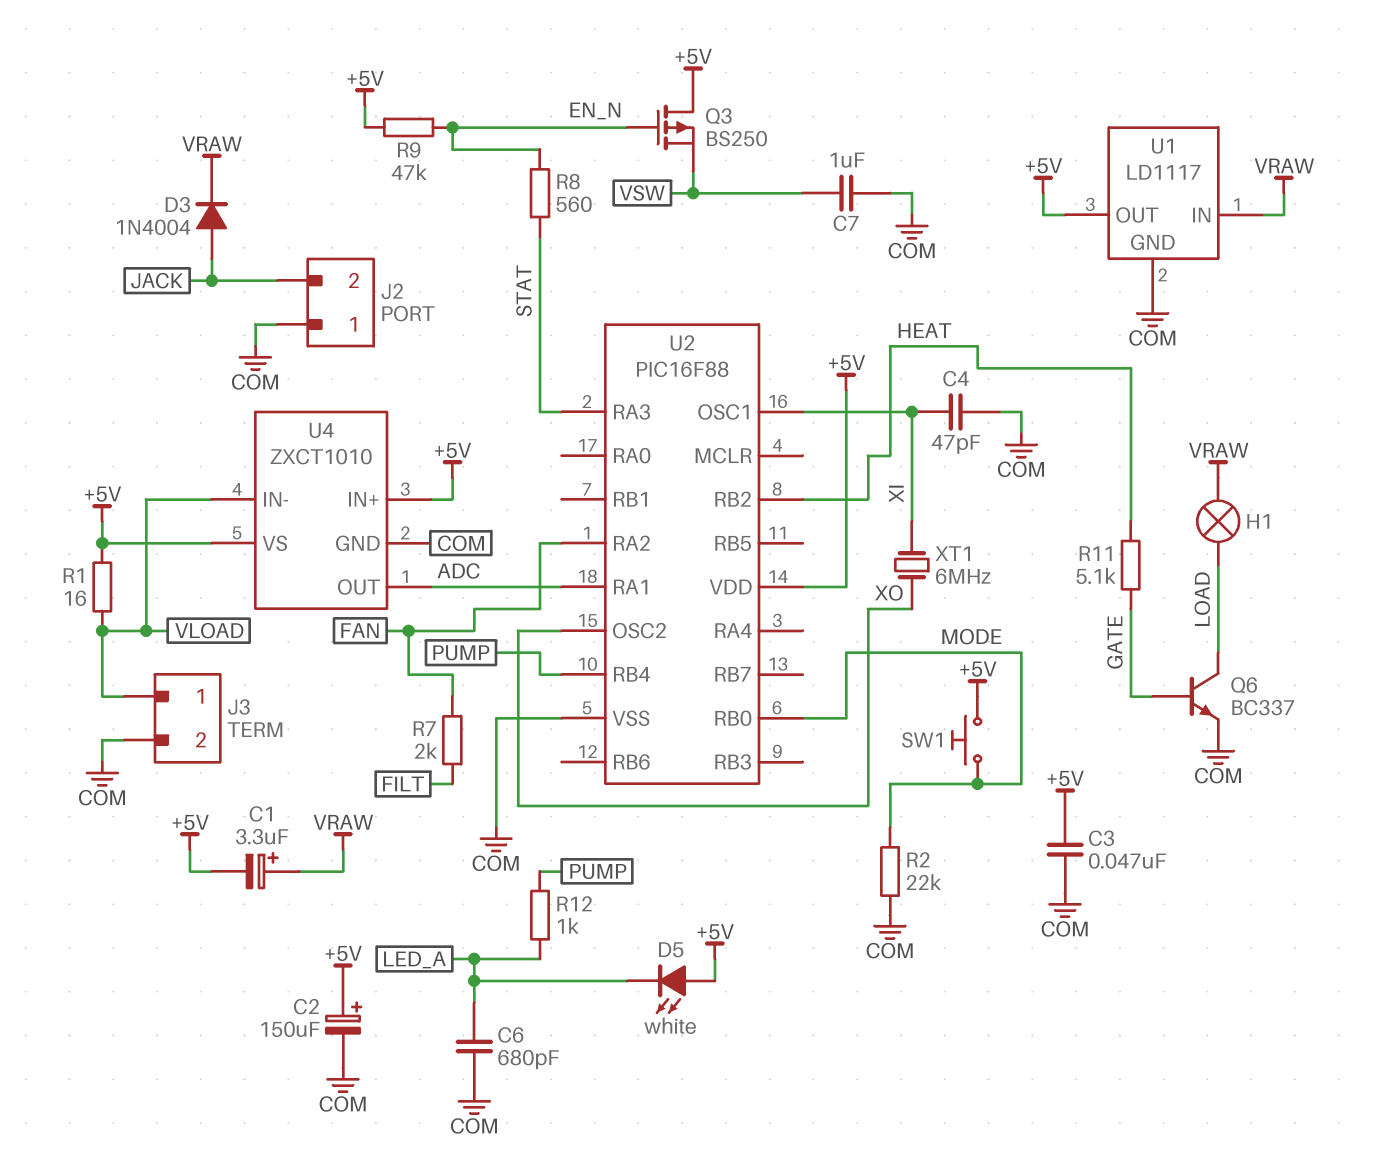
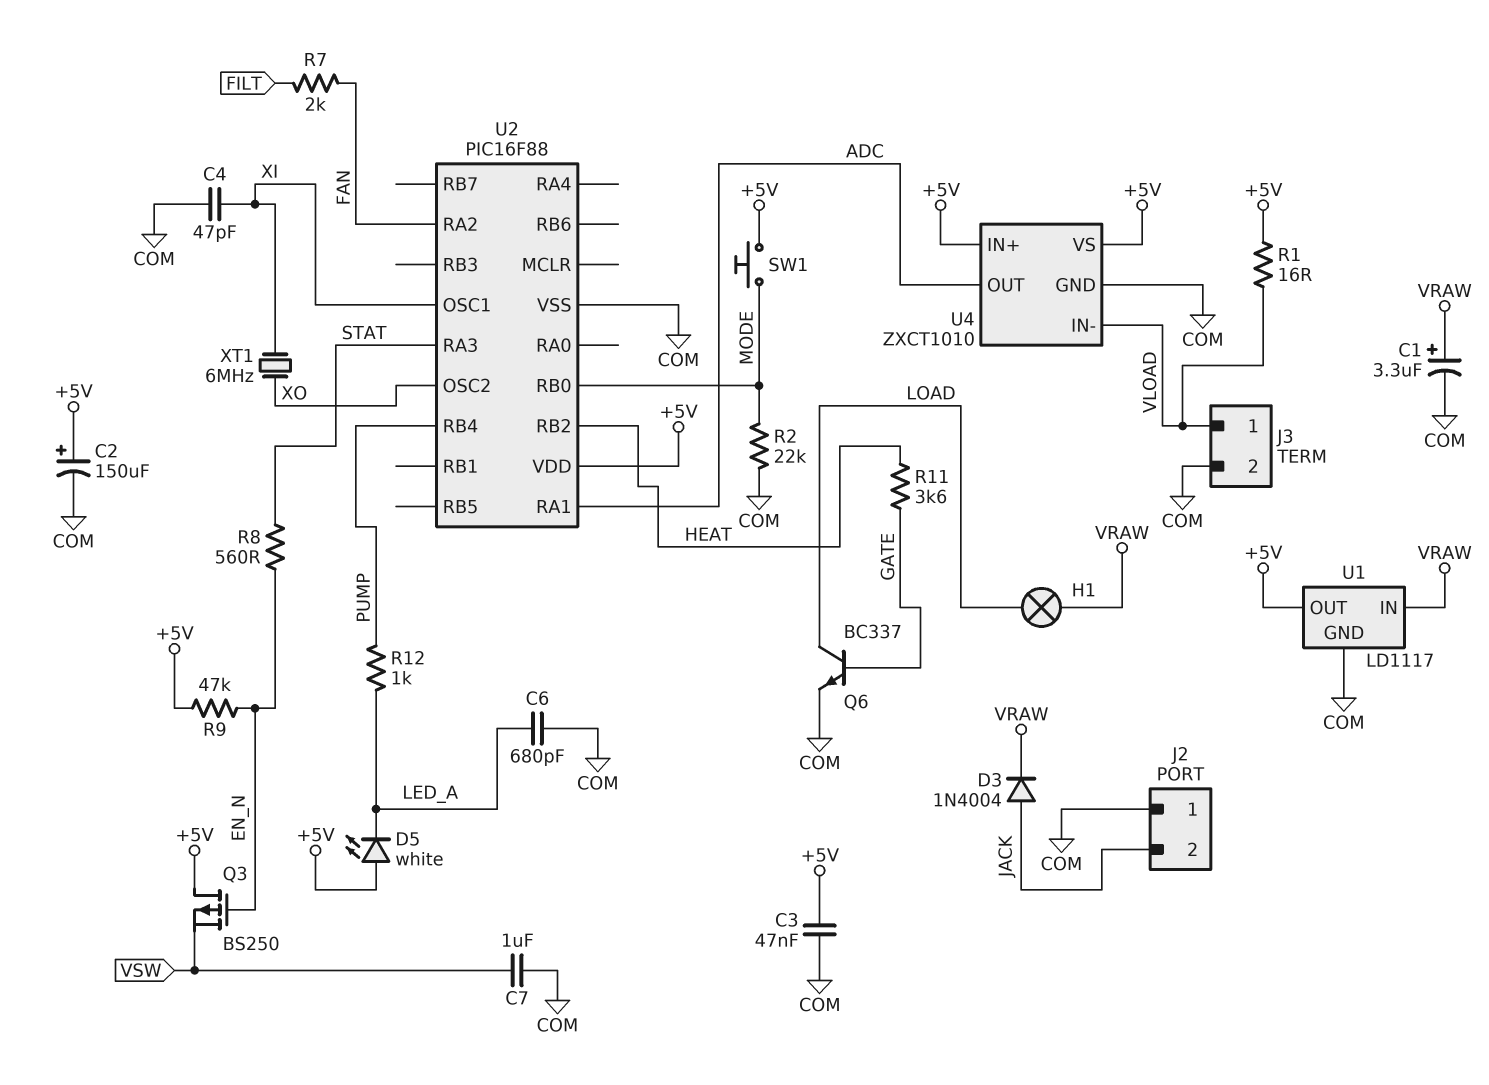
C1: 3.3uF (plus VRAW, minus +5V) -> 3.3uF (plus VRAW, minus COM)
R11: 5.1k (GATE, HEAT) -> 3.6k (GATE, HEAT)

